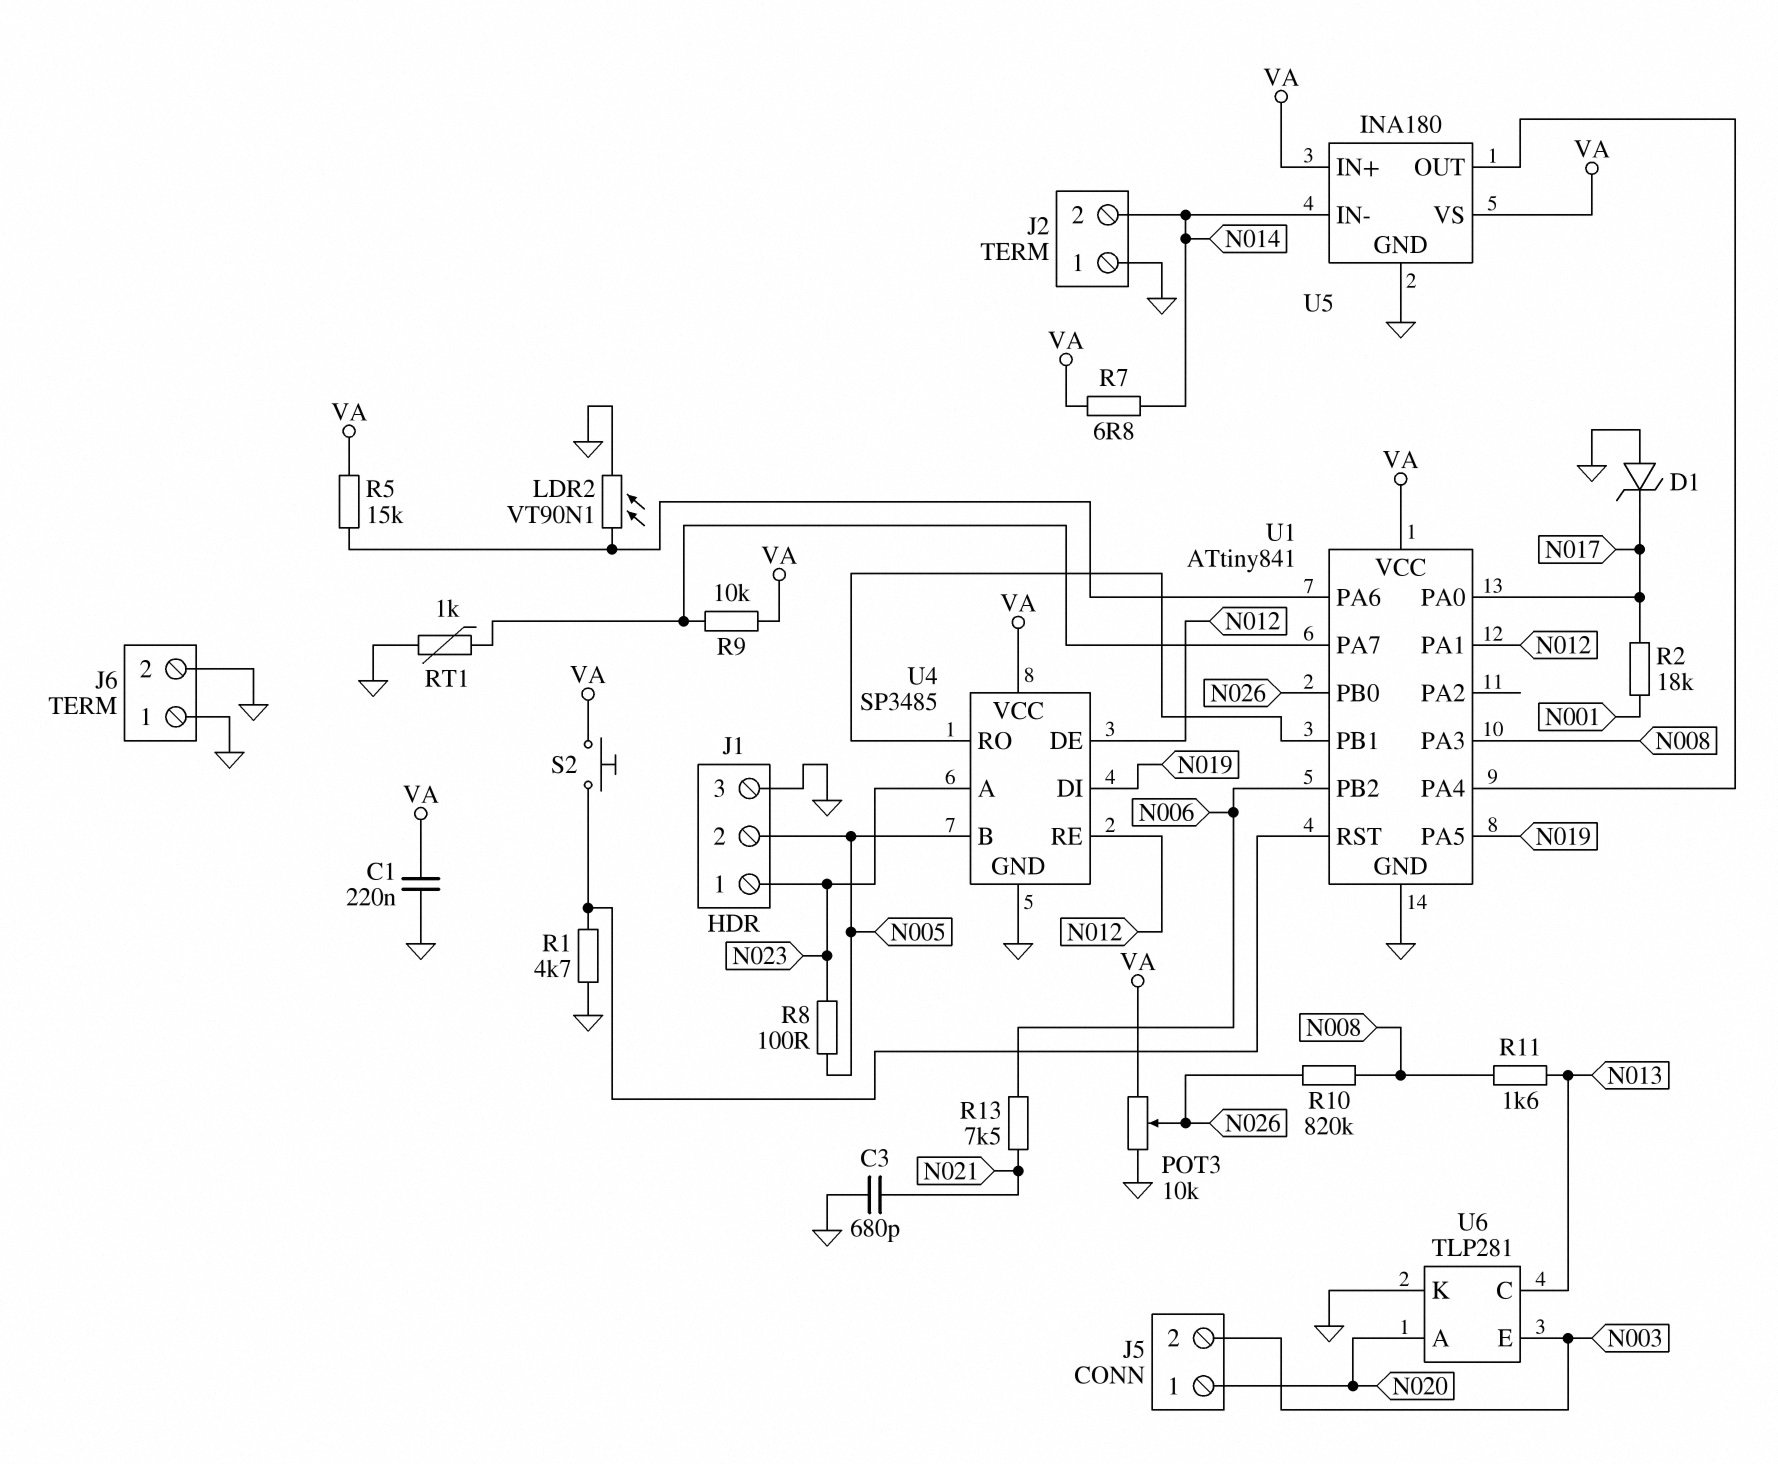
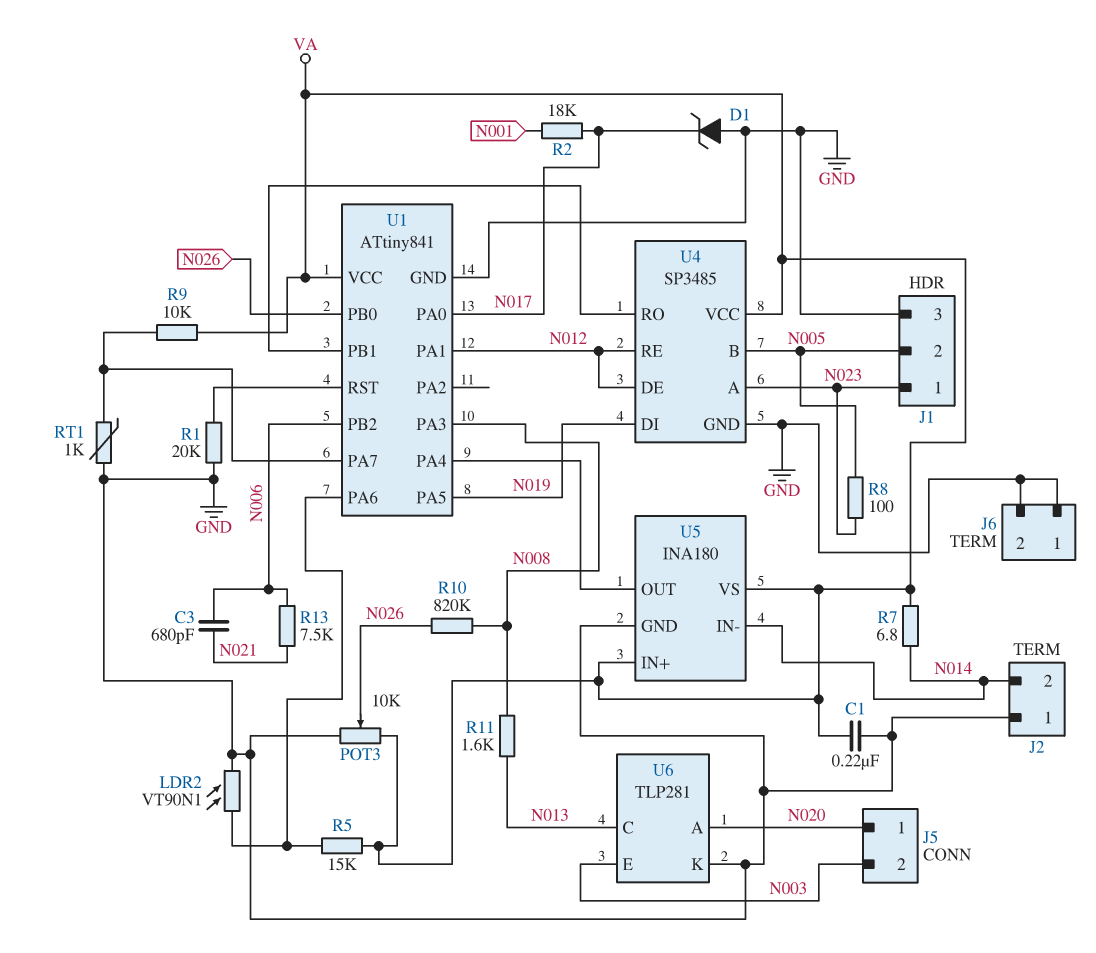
C3: 680pF (GND, N021) -> 680pF (N006, N021)
R1: 4.7k (GND, U1/RST) -> 20k (GND, U1/RST)
S2: button (U1/RST, VA) -> none

